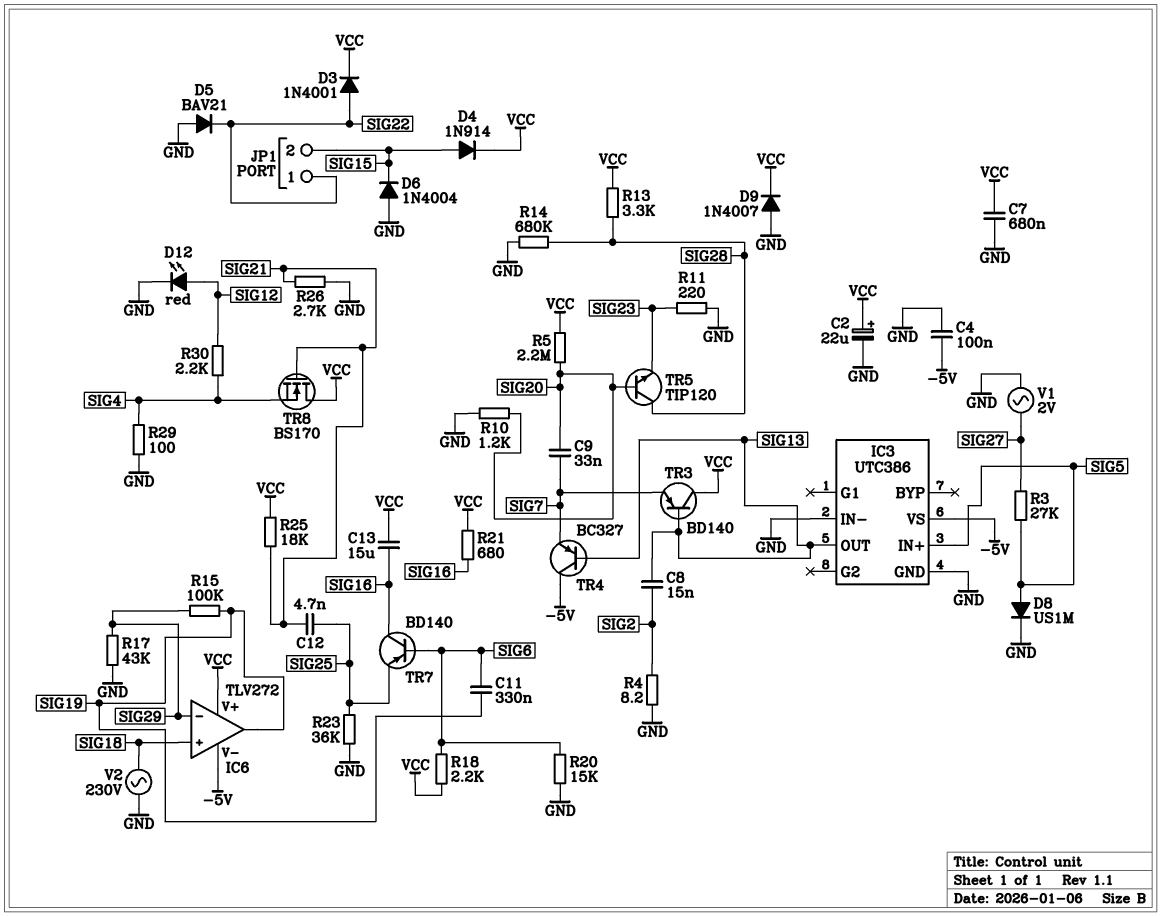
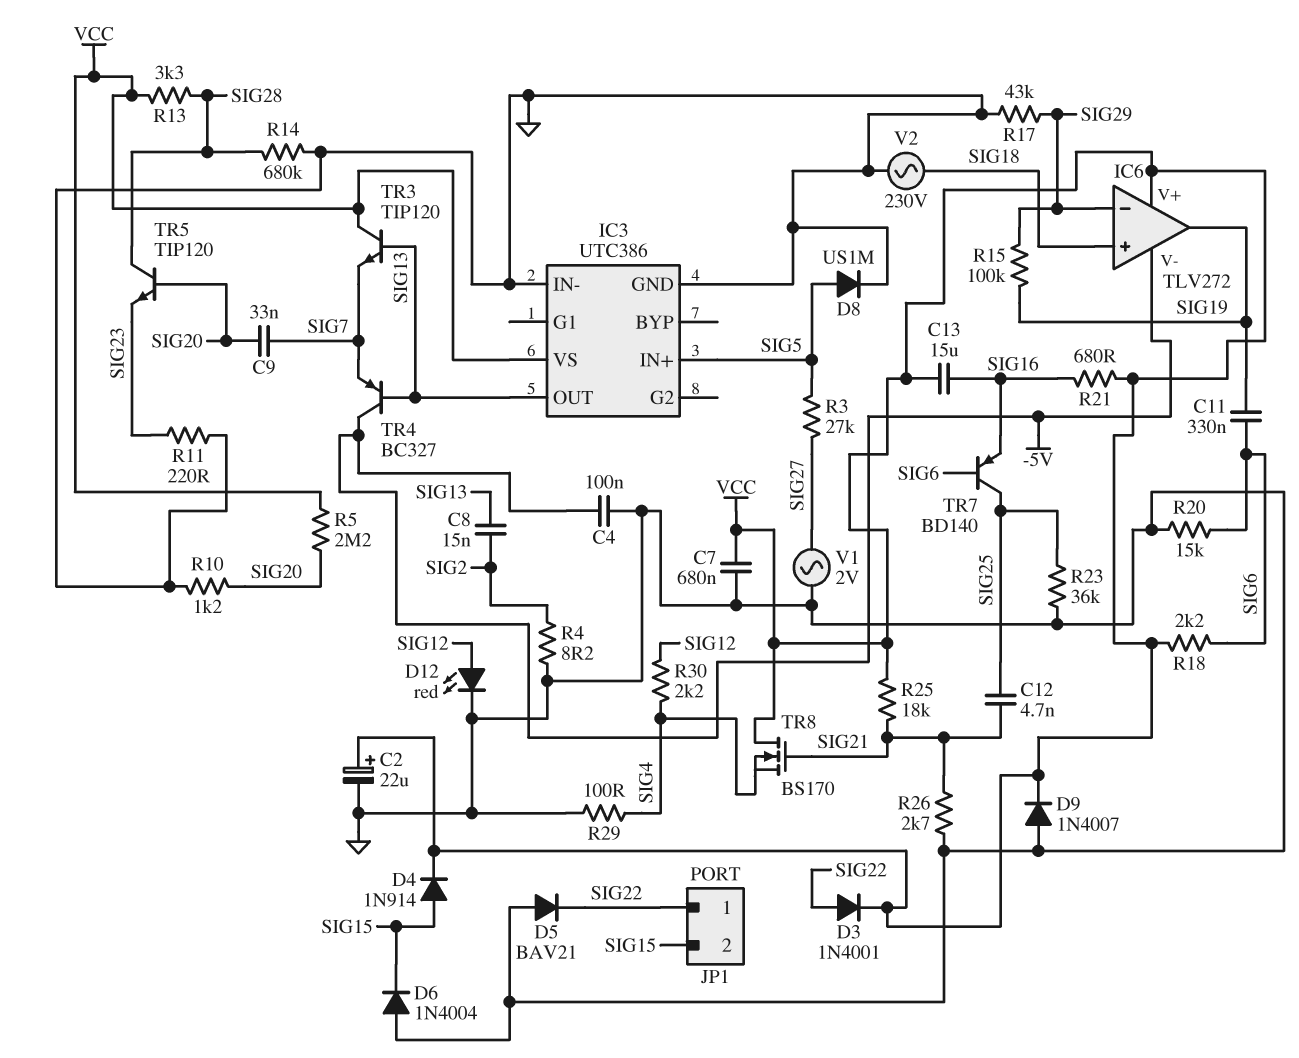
IC3 pin VS: -5V -> VCC
TR3: PNP BD140 (B SIG13, C VCC, E SIG7) -> NPN TIP120 (B SIG13, C VCC, E SIG7)
TR7: PNP BD140 (B SIG6, C SIG16, E SIG25) -> PNP BD140 (B SIG6, C SIG25, E SIG16)

